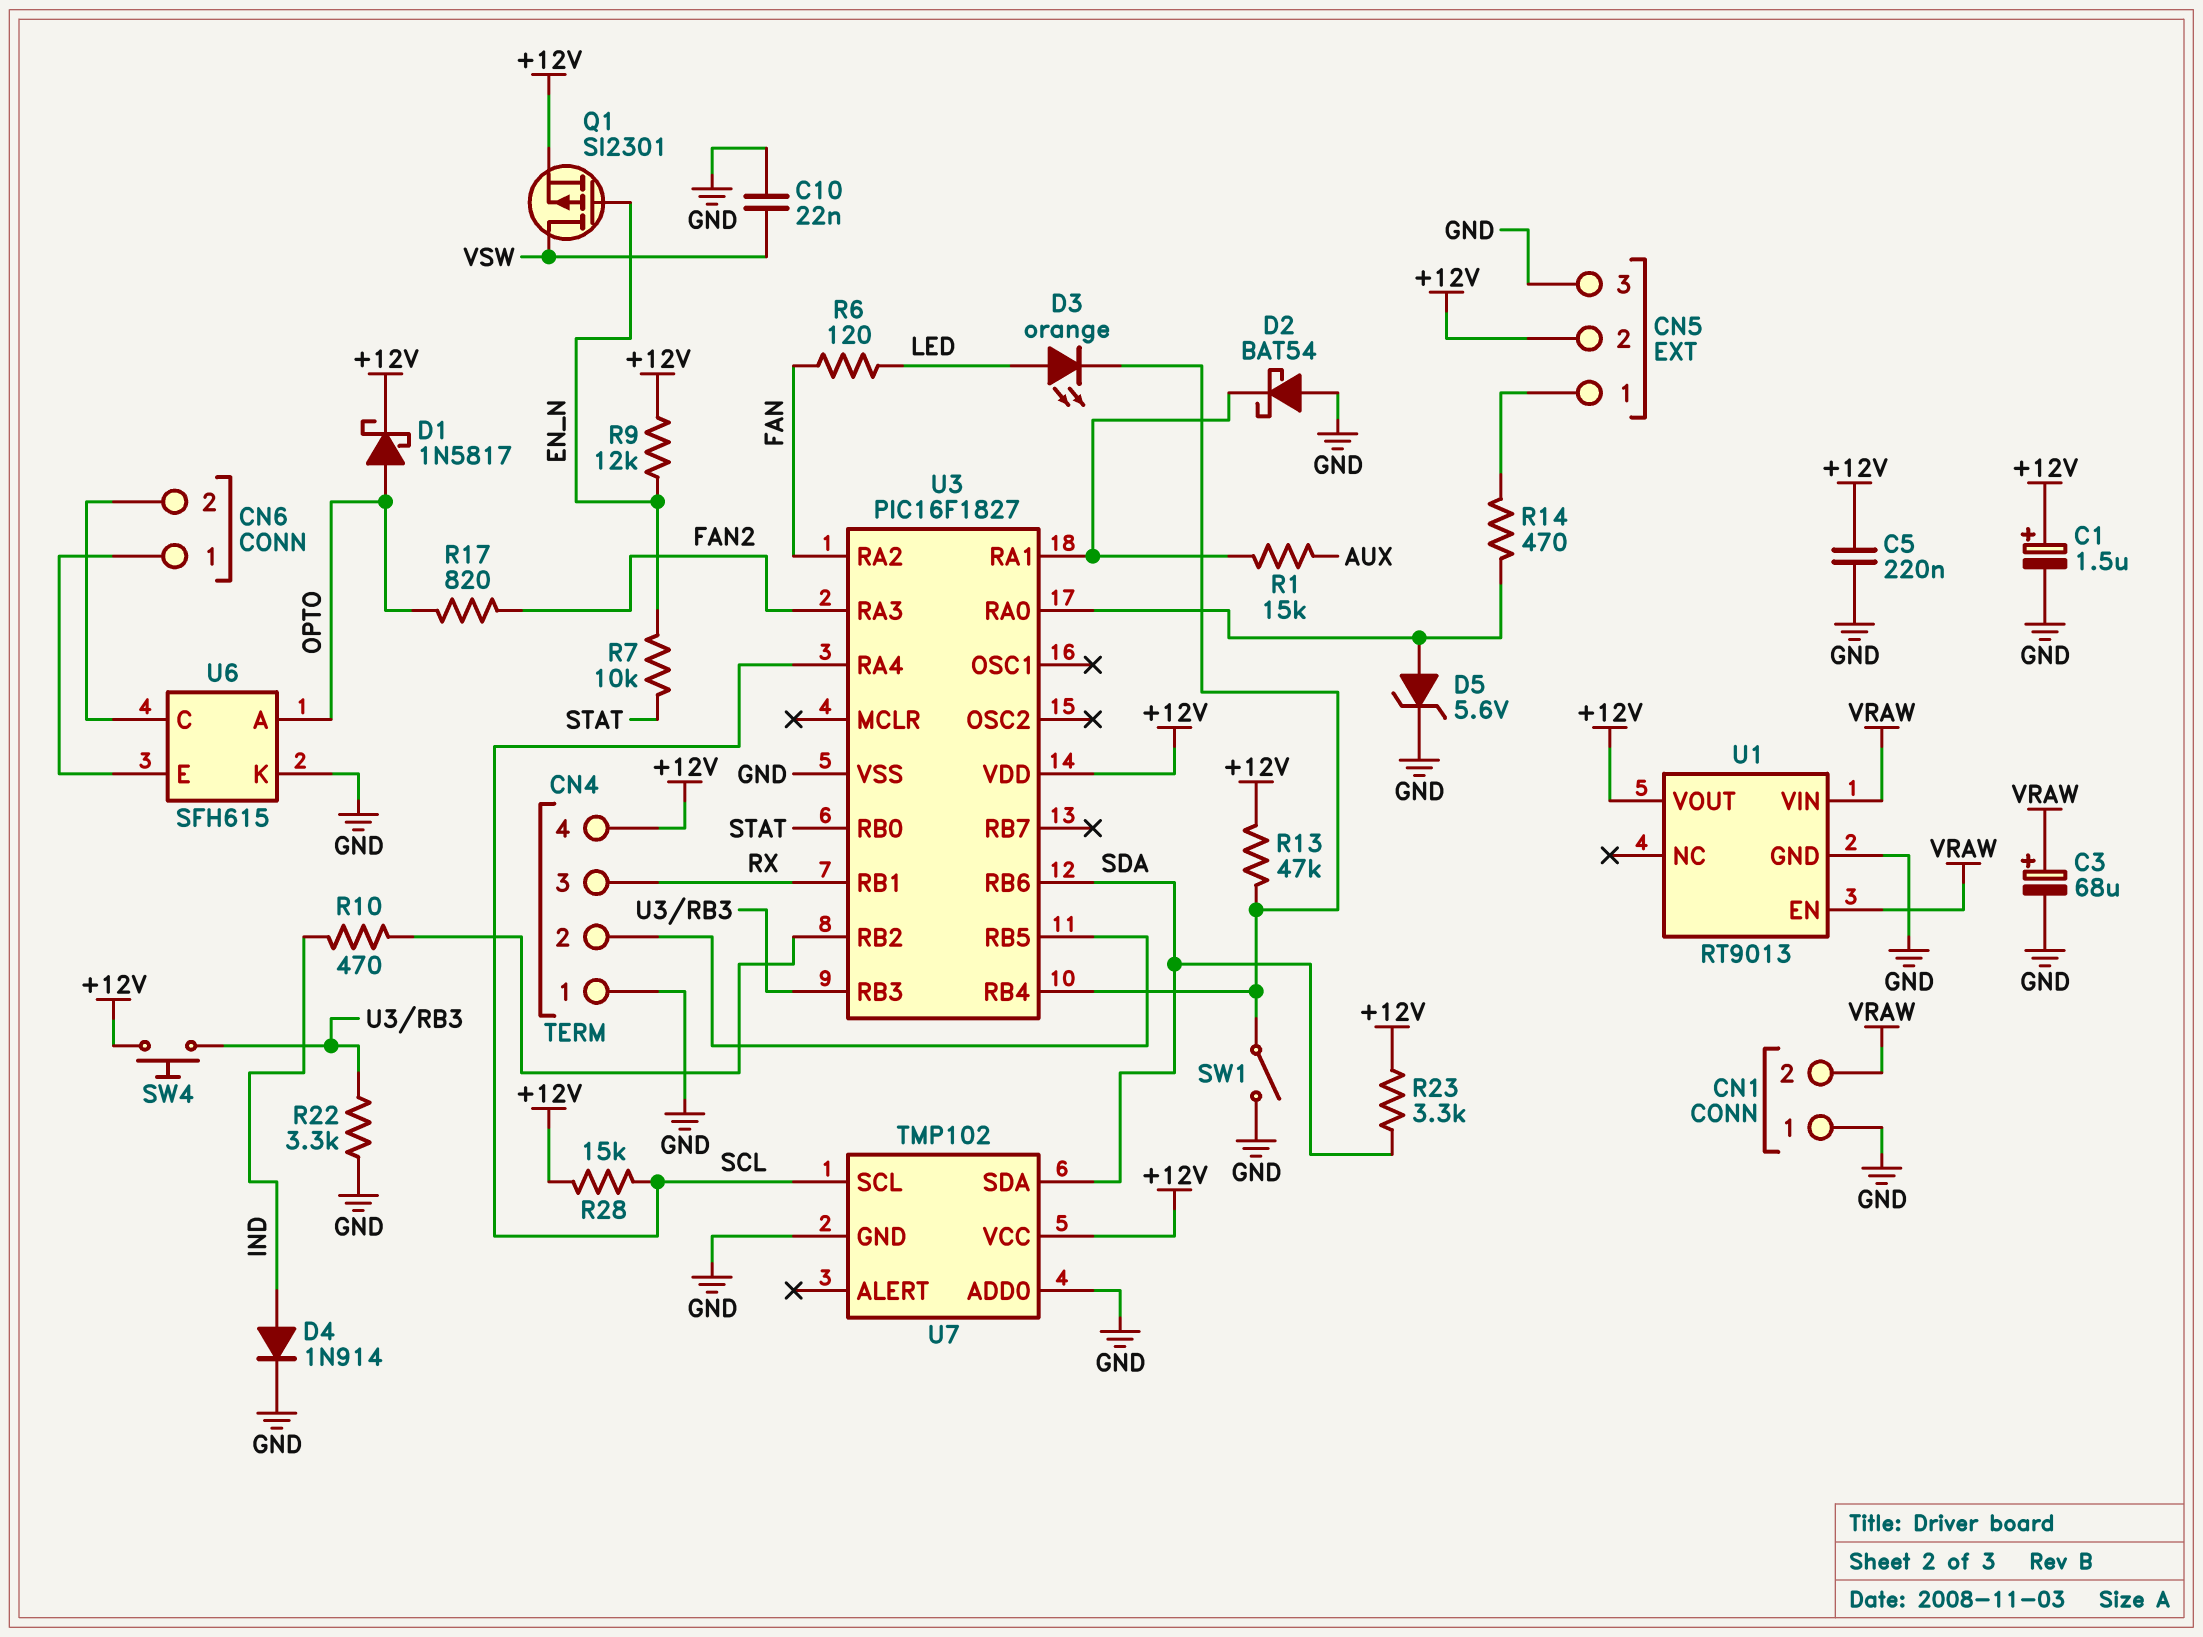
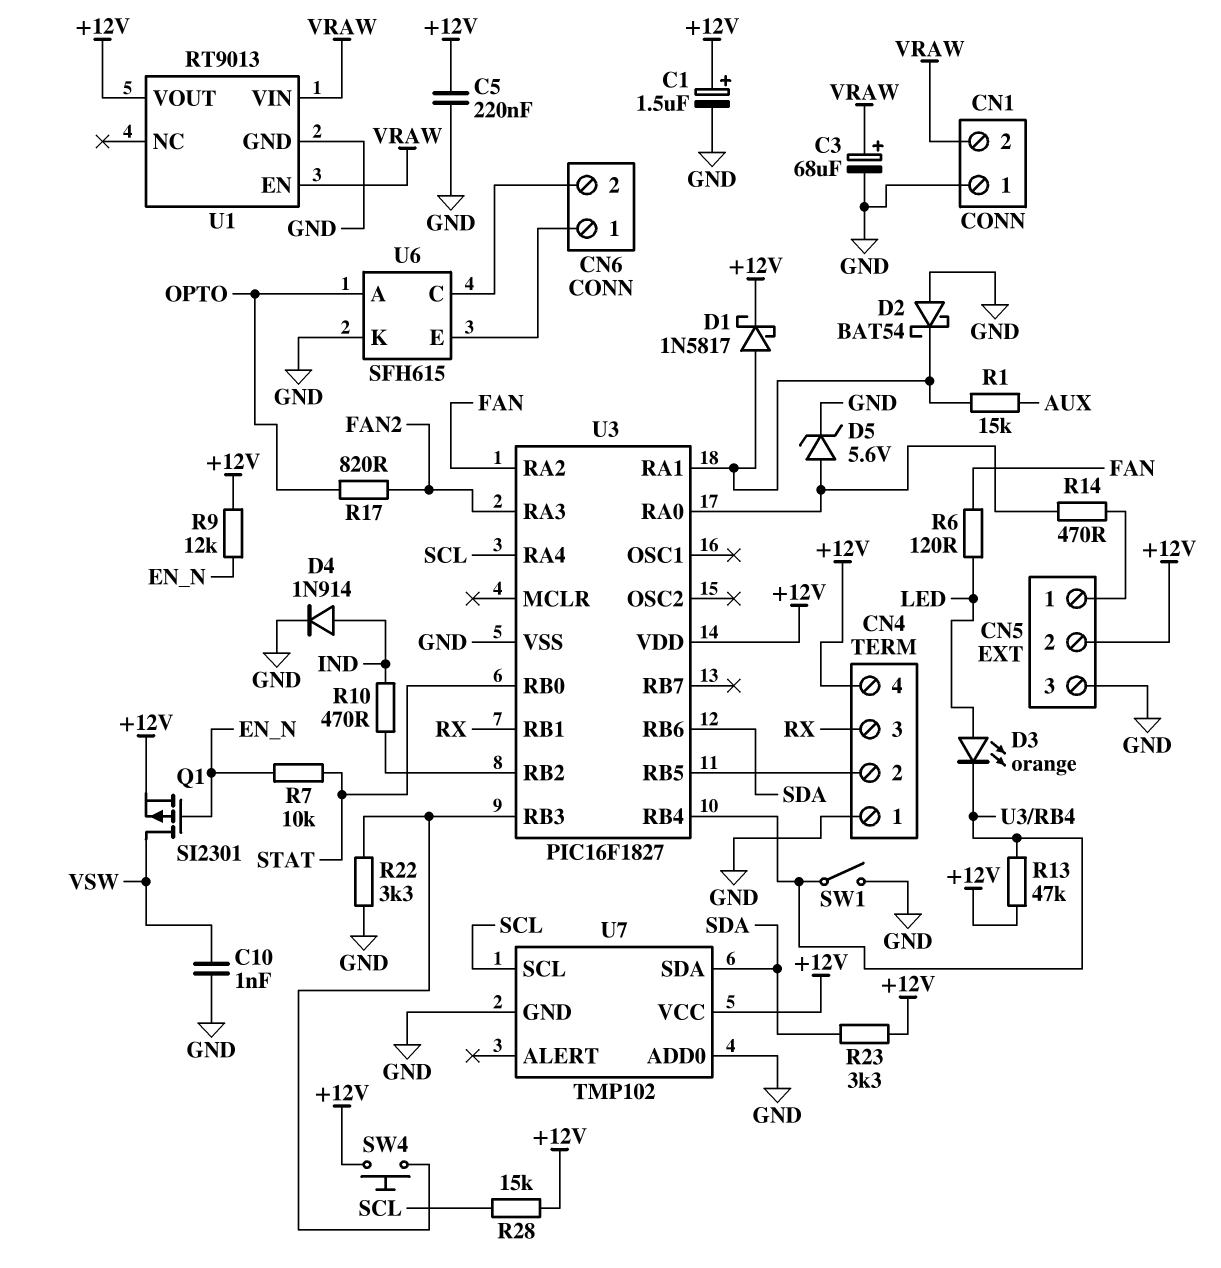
C10: 22nF (GND, VSW) -> 1nF (GND, VSW)
D1: schottky 1N5817 (A OPTO, K +12V) -> schottky 1N5817 (A U3/RA1, K +12V)

